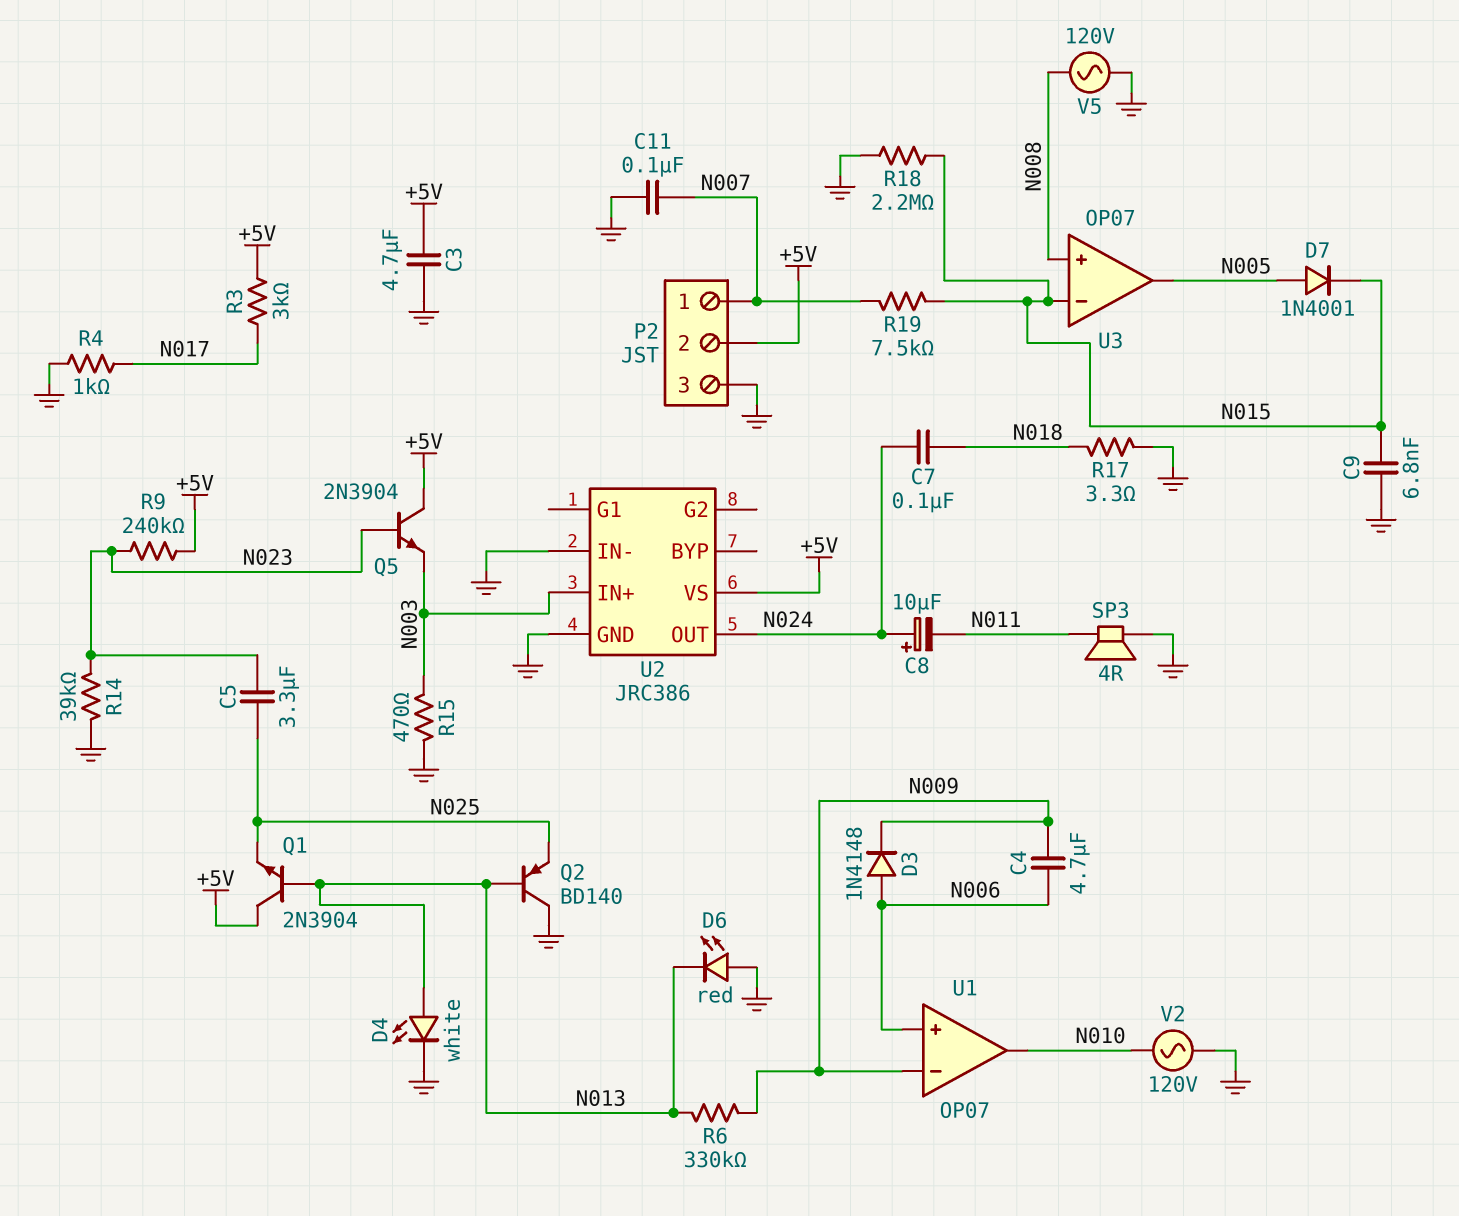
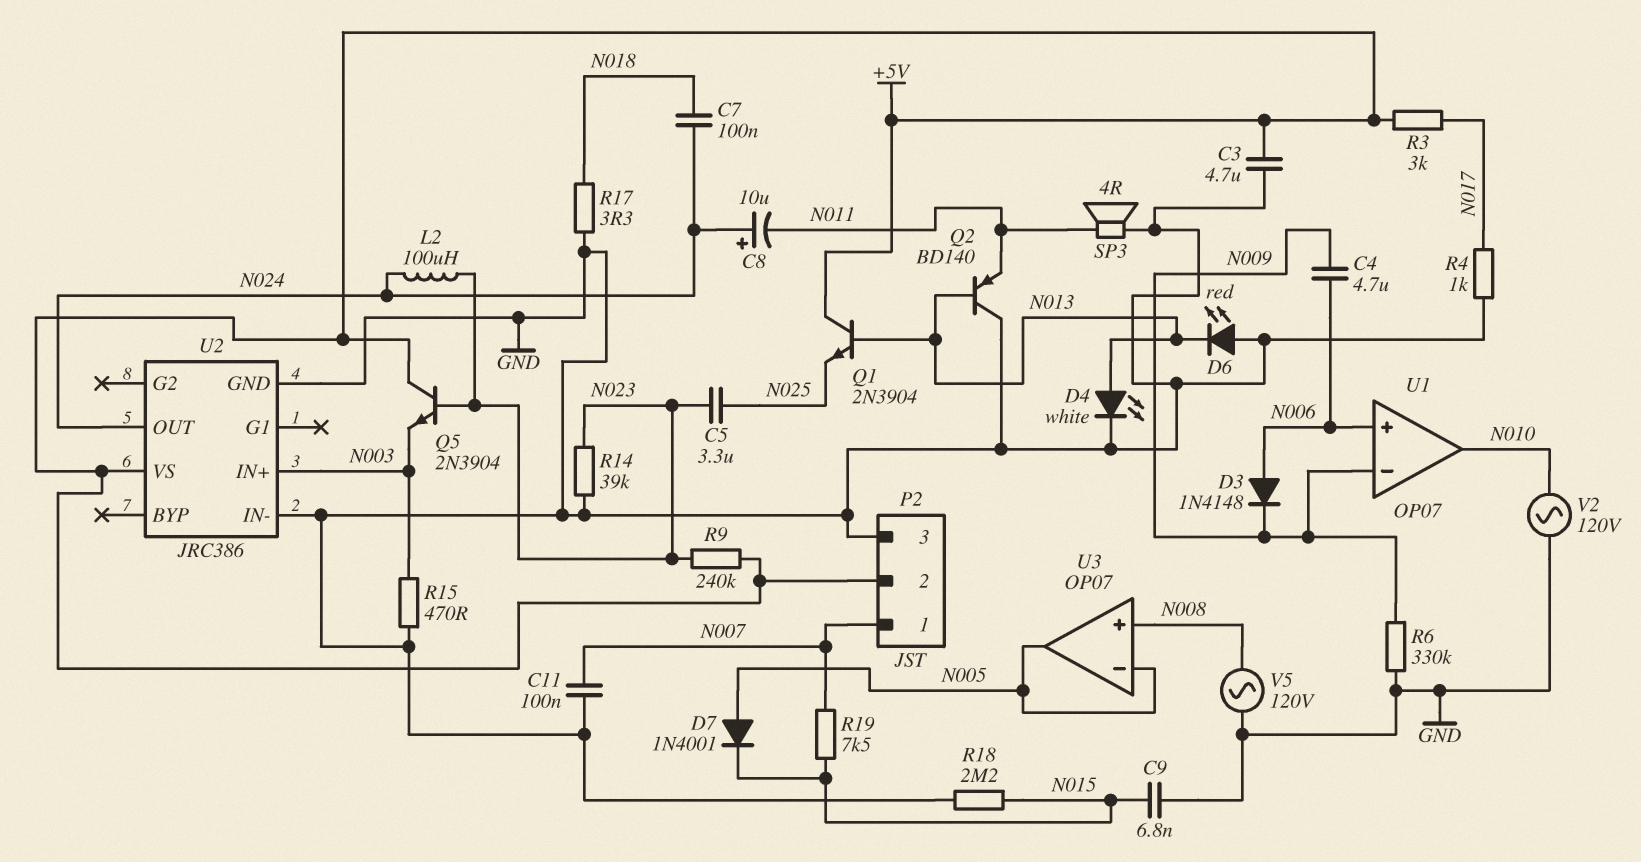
L2: none -> 100uH (N023, N024)
Q2: PNP BD140 (B N013, C GND, E N025) -> PNP BD140 (B N013, C GND, E N011)
R6: 330k (N009, N013) -> 330k (GND, N009)
U3 pin in-: N015 -> N005

